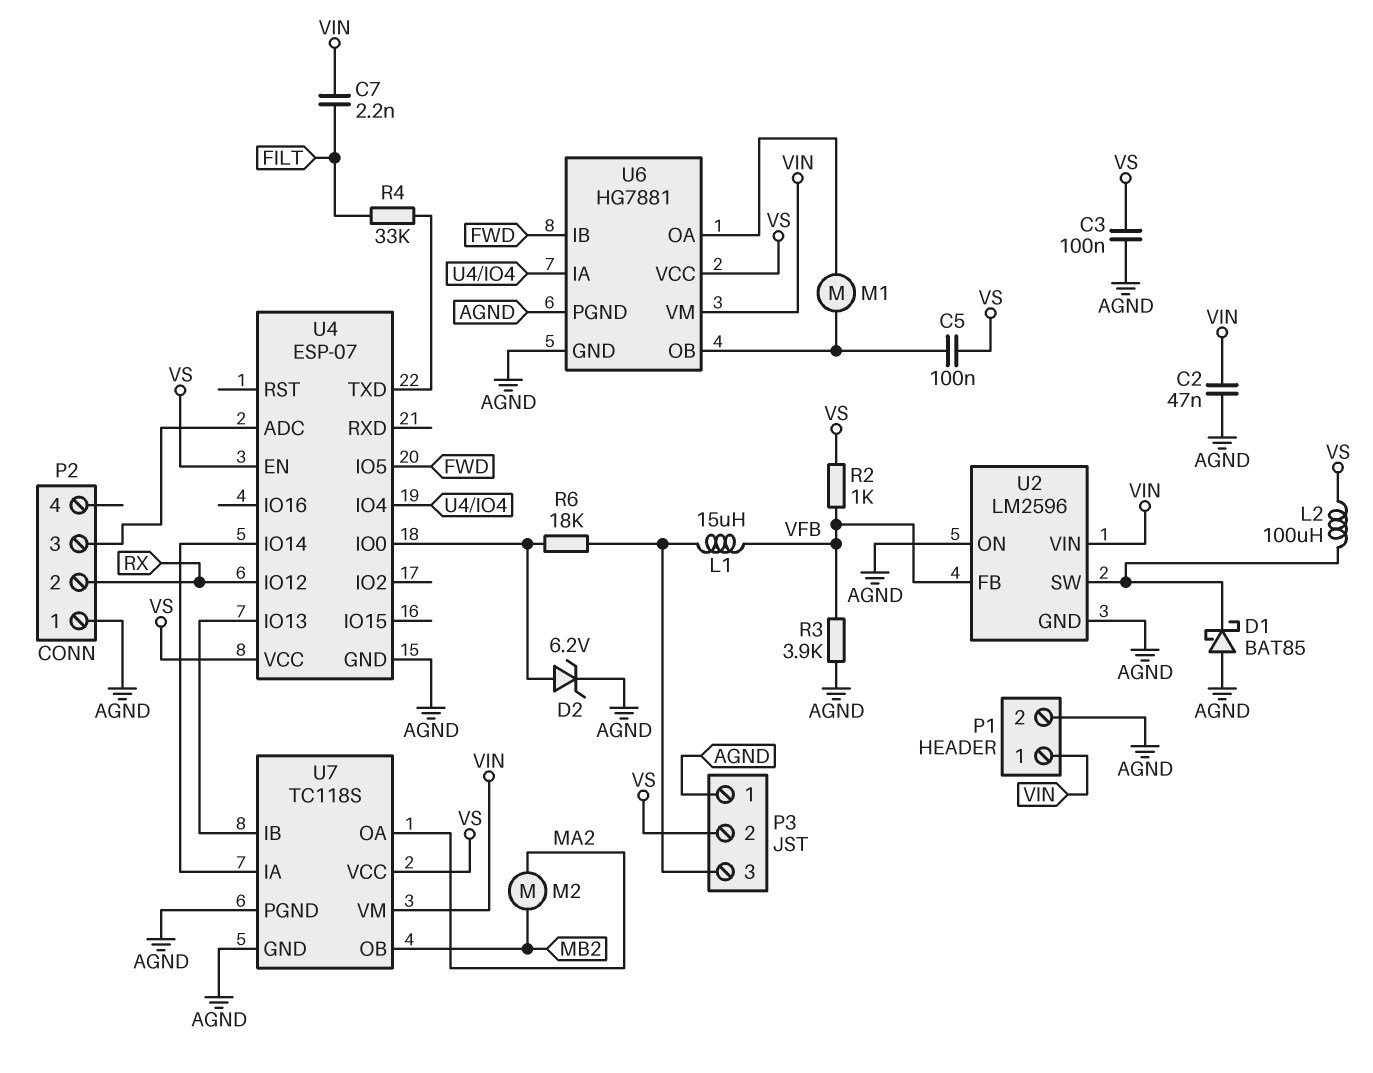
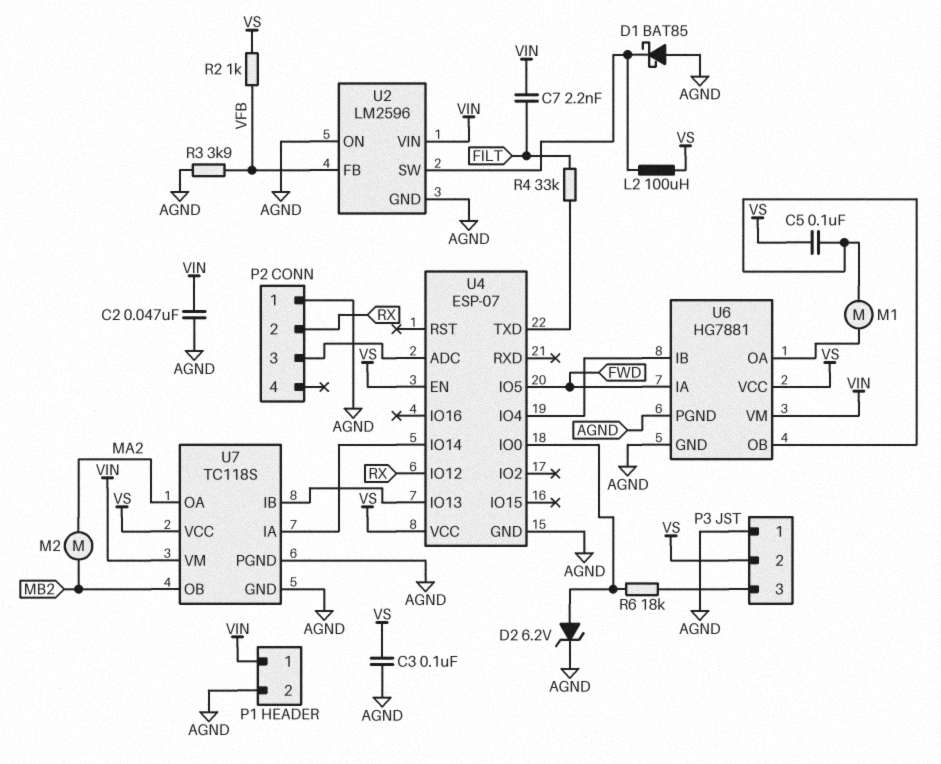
L1: 15uH (P3/3, VFB) -> none
U6 pin IA: U4/IO4 -> FWD
U6 pin IB: FWD -> U4/IO4

